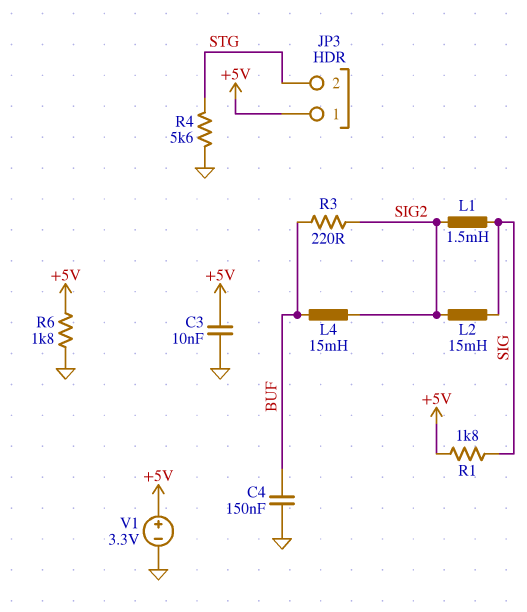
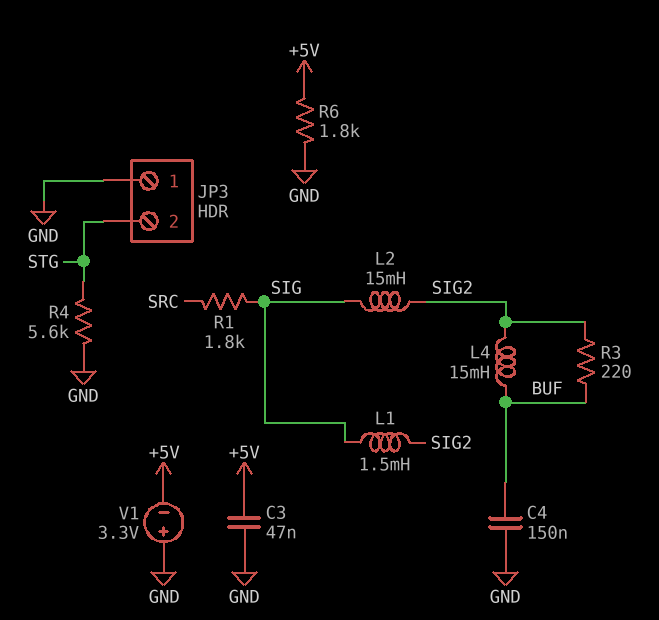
C3: 10nF (+5V, GND) -> 47nF (+5V, GND)
JP3 pin 1: +5V -> GND
R1: 1.8k (+5V, SIG) -> 1.8k (SIG, SRC)
V1: 3.3V (plus +5V, minus GND) -> 3.3V (plus GND, minus +5V)

